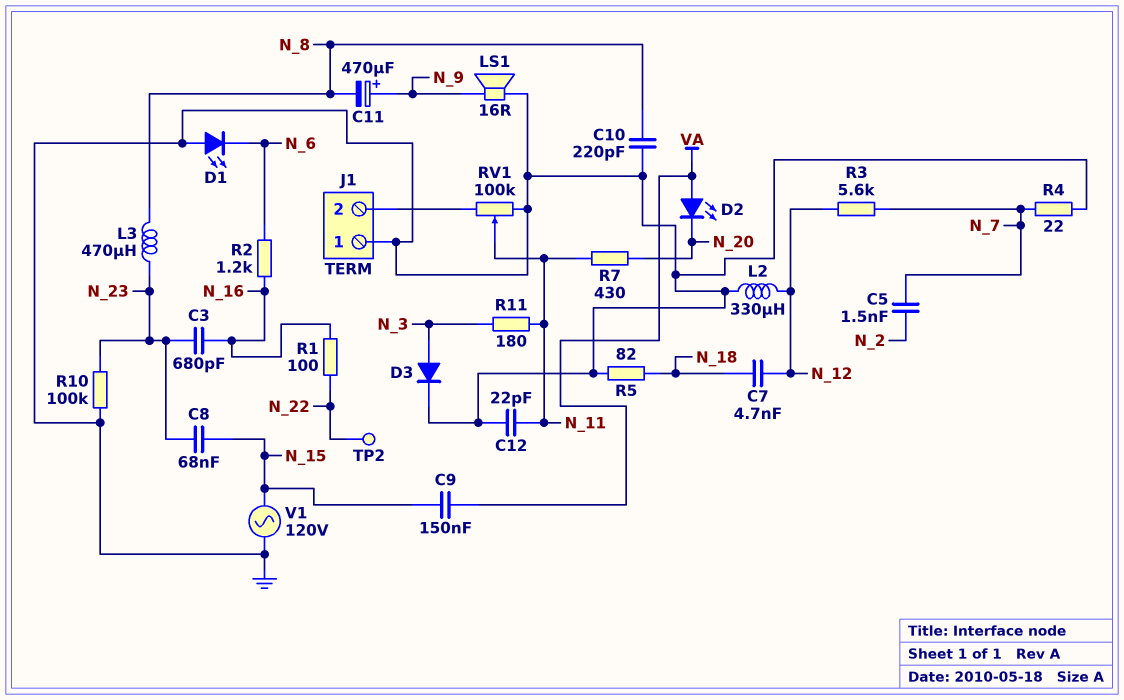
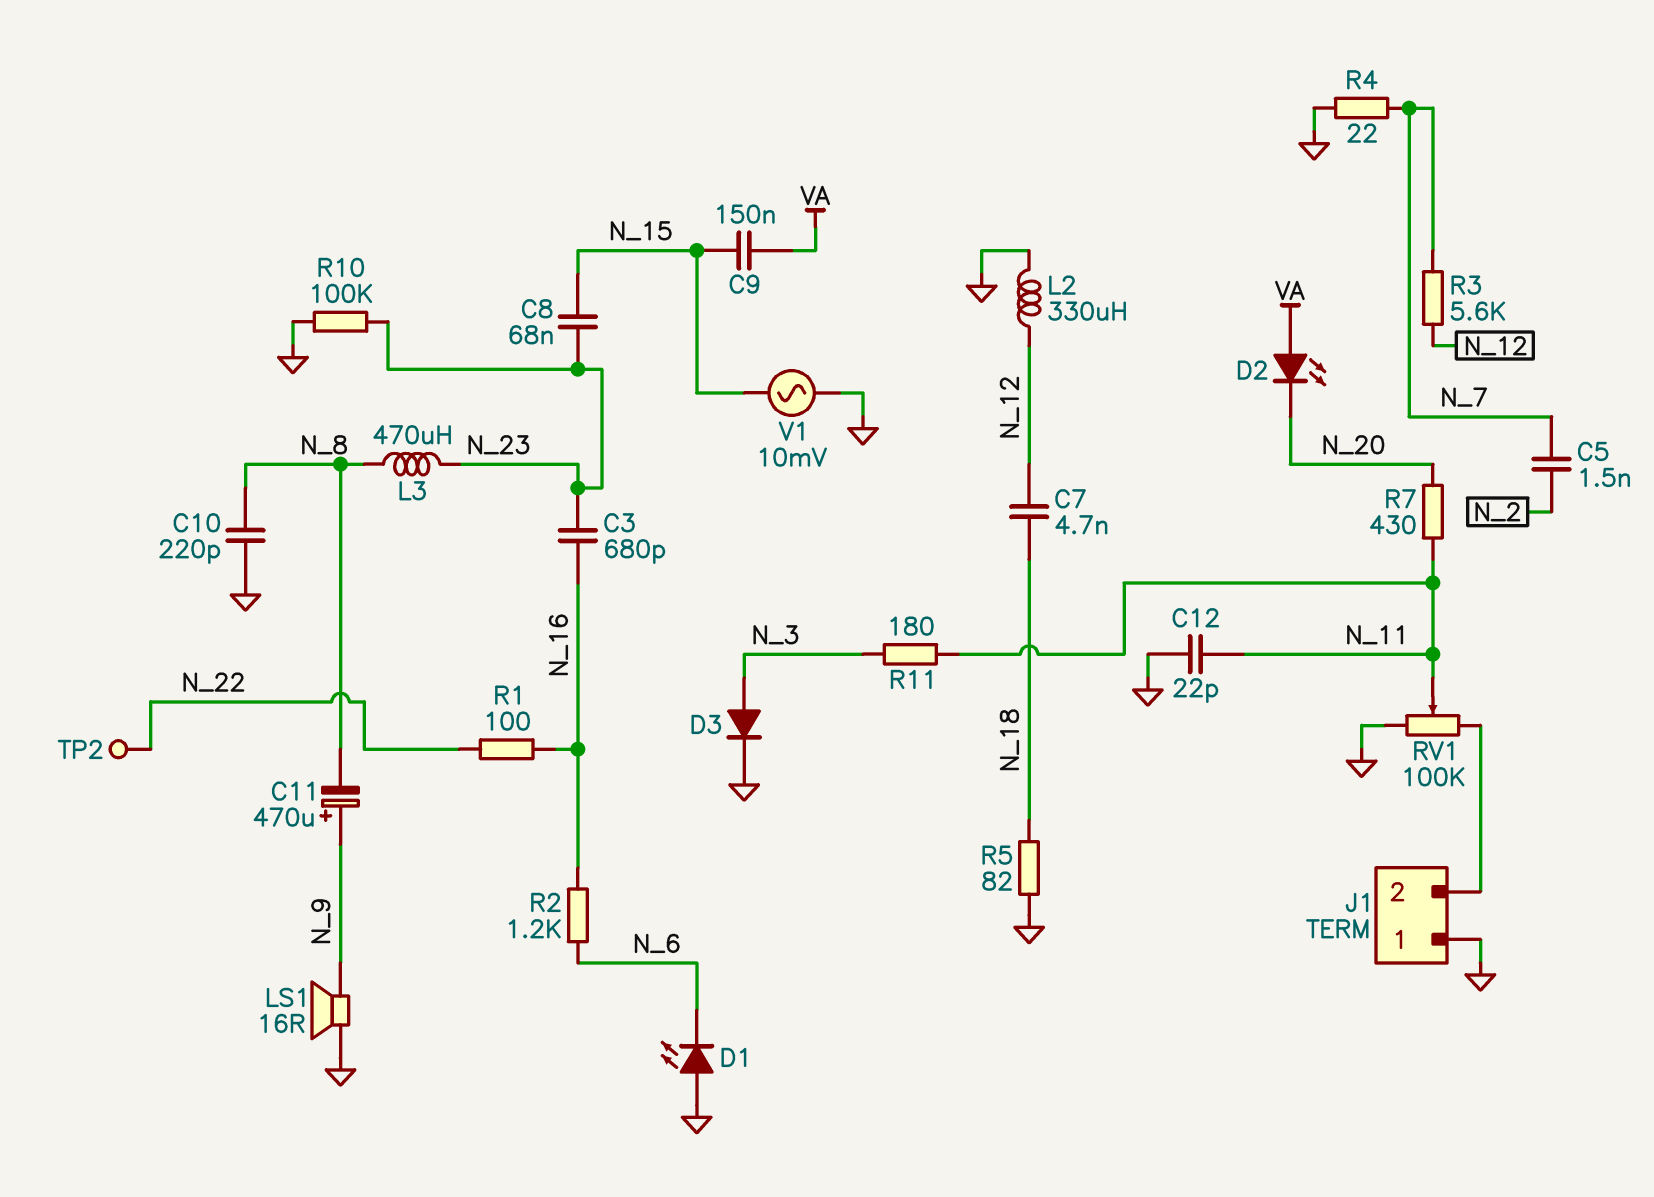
V1: AC 120V (GND, N_15) -> AC 10mV (GND, N_15)

